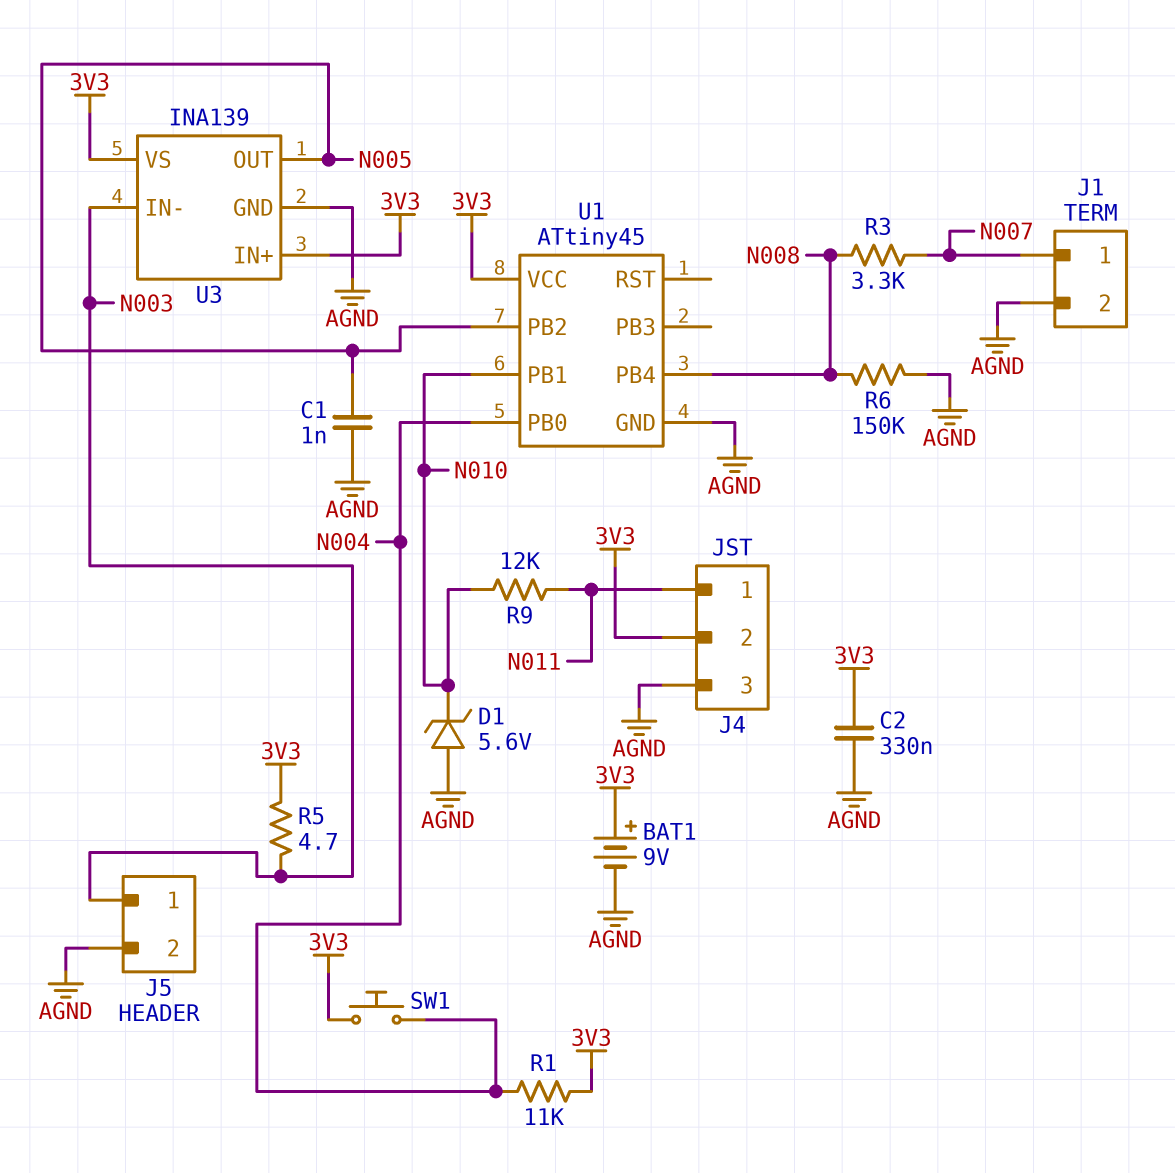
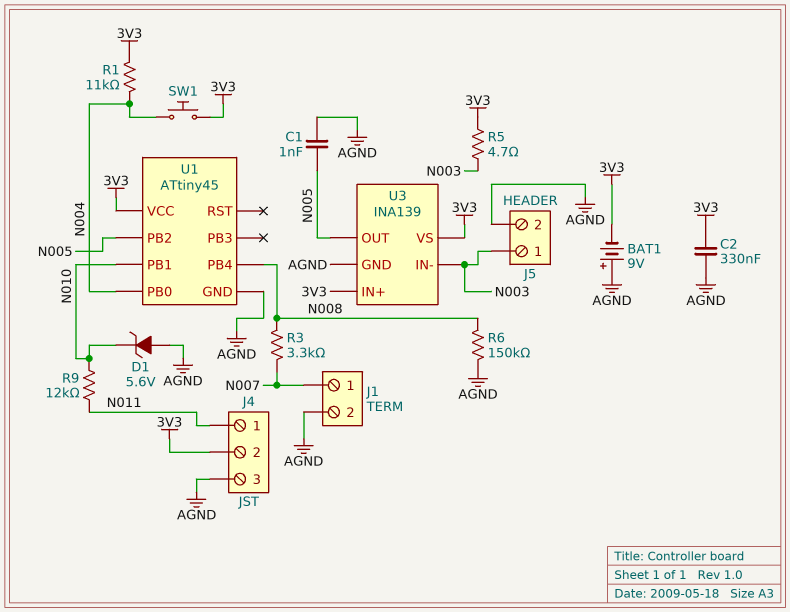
BAT1: 9V (plus 3V3, minus AGND) -> 9V (plus AGND, minus 3V3)

